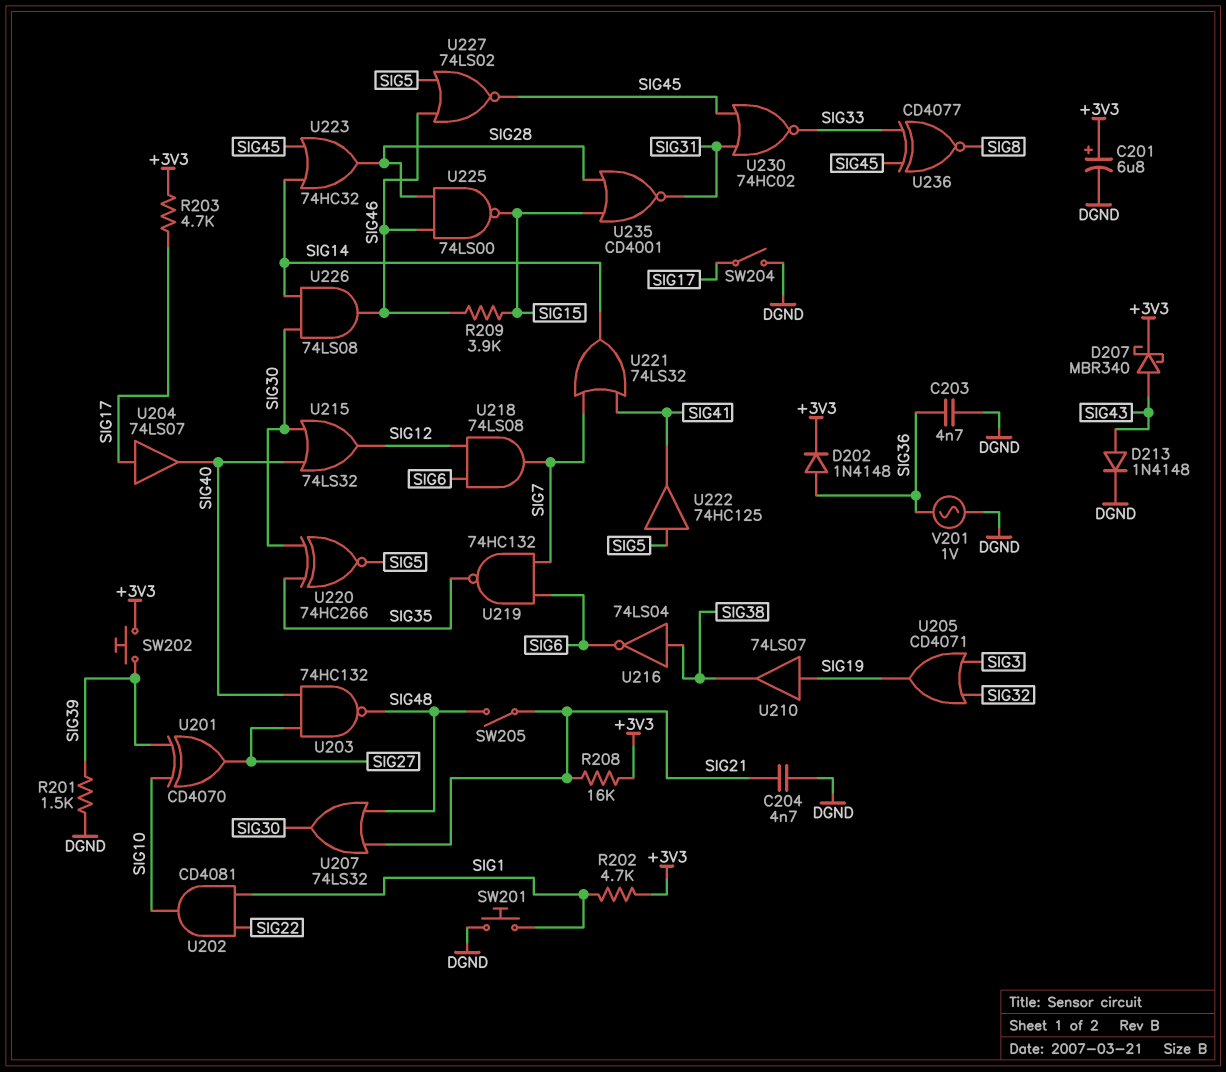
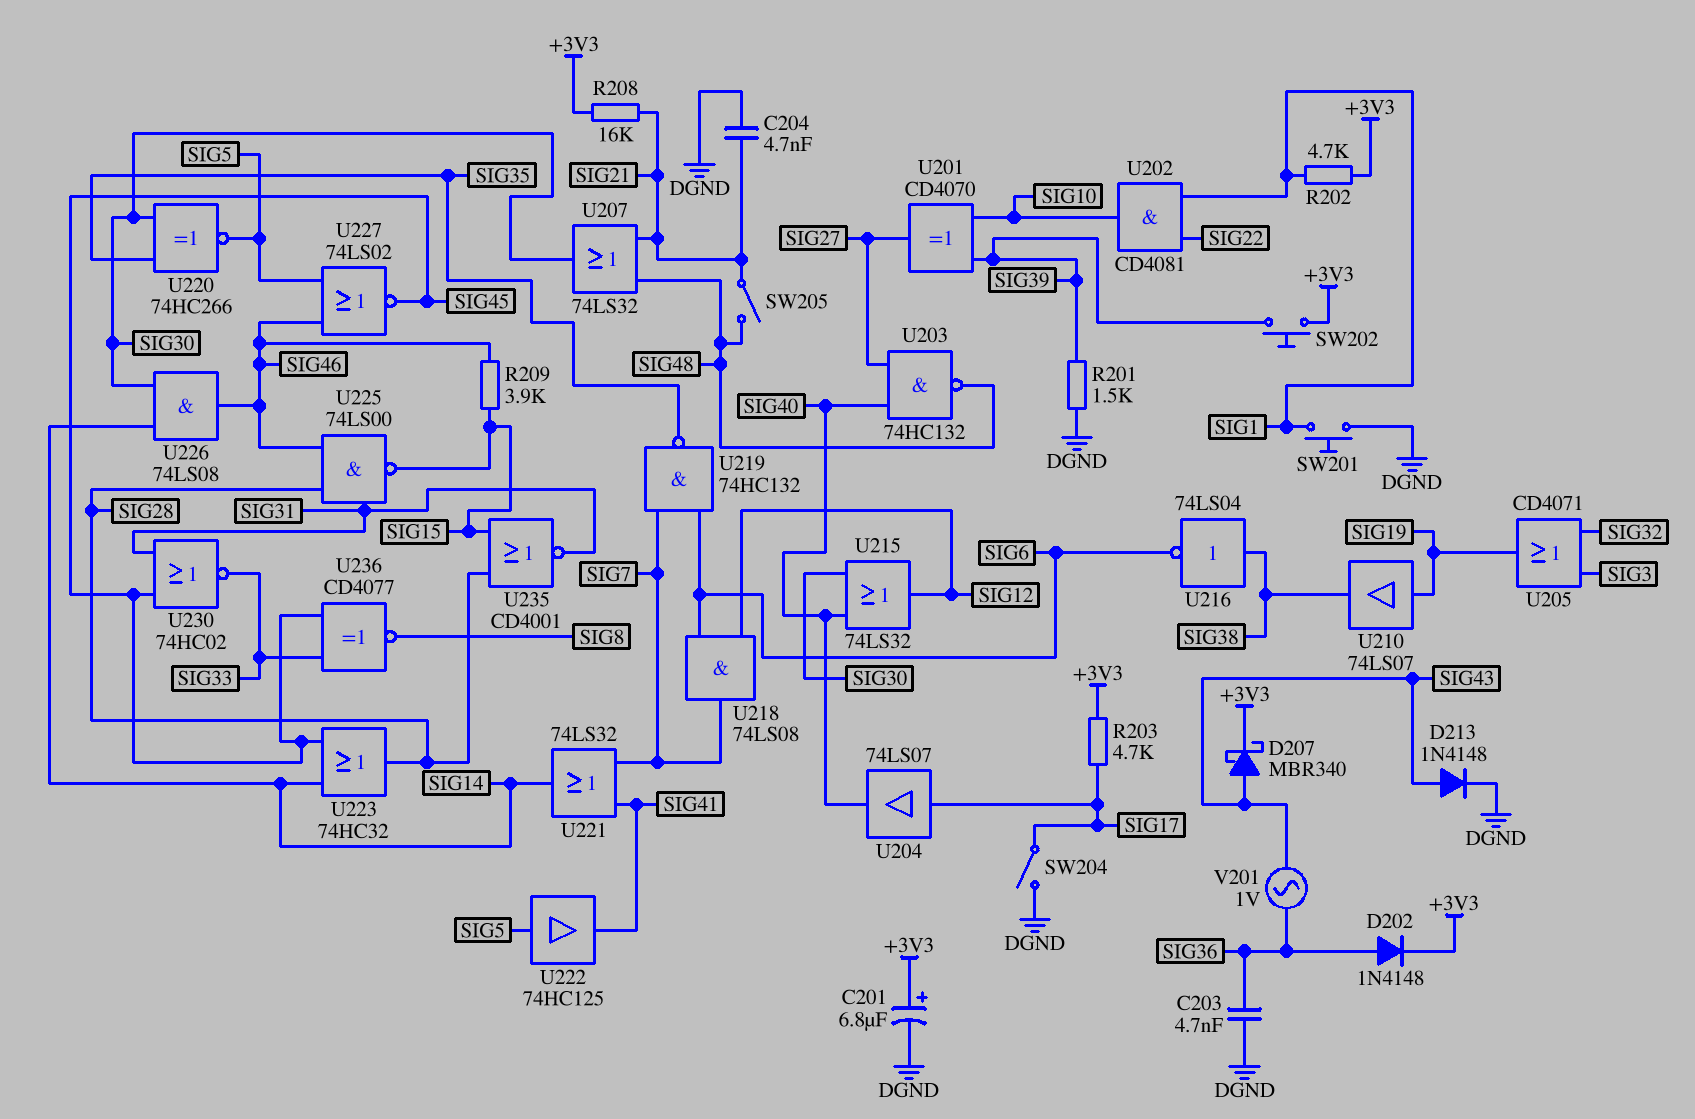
V201: AC 1V (DGND, SIG36) -> AC 1V (SIG36, SIG43)

